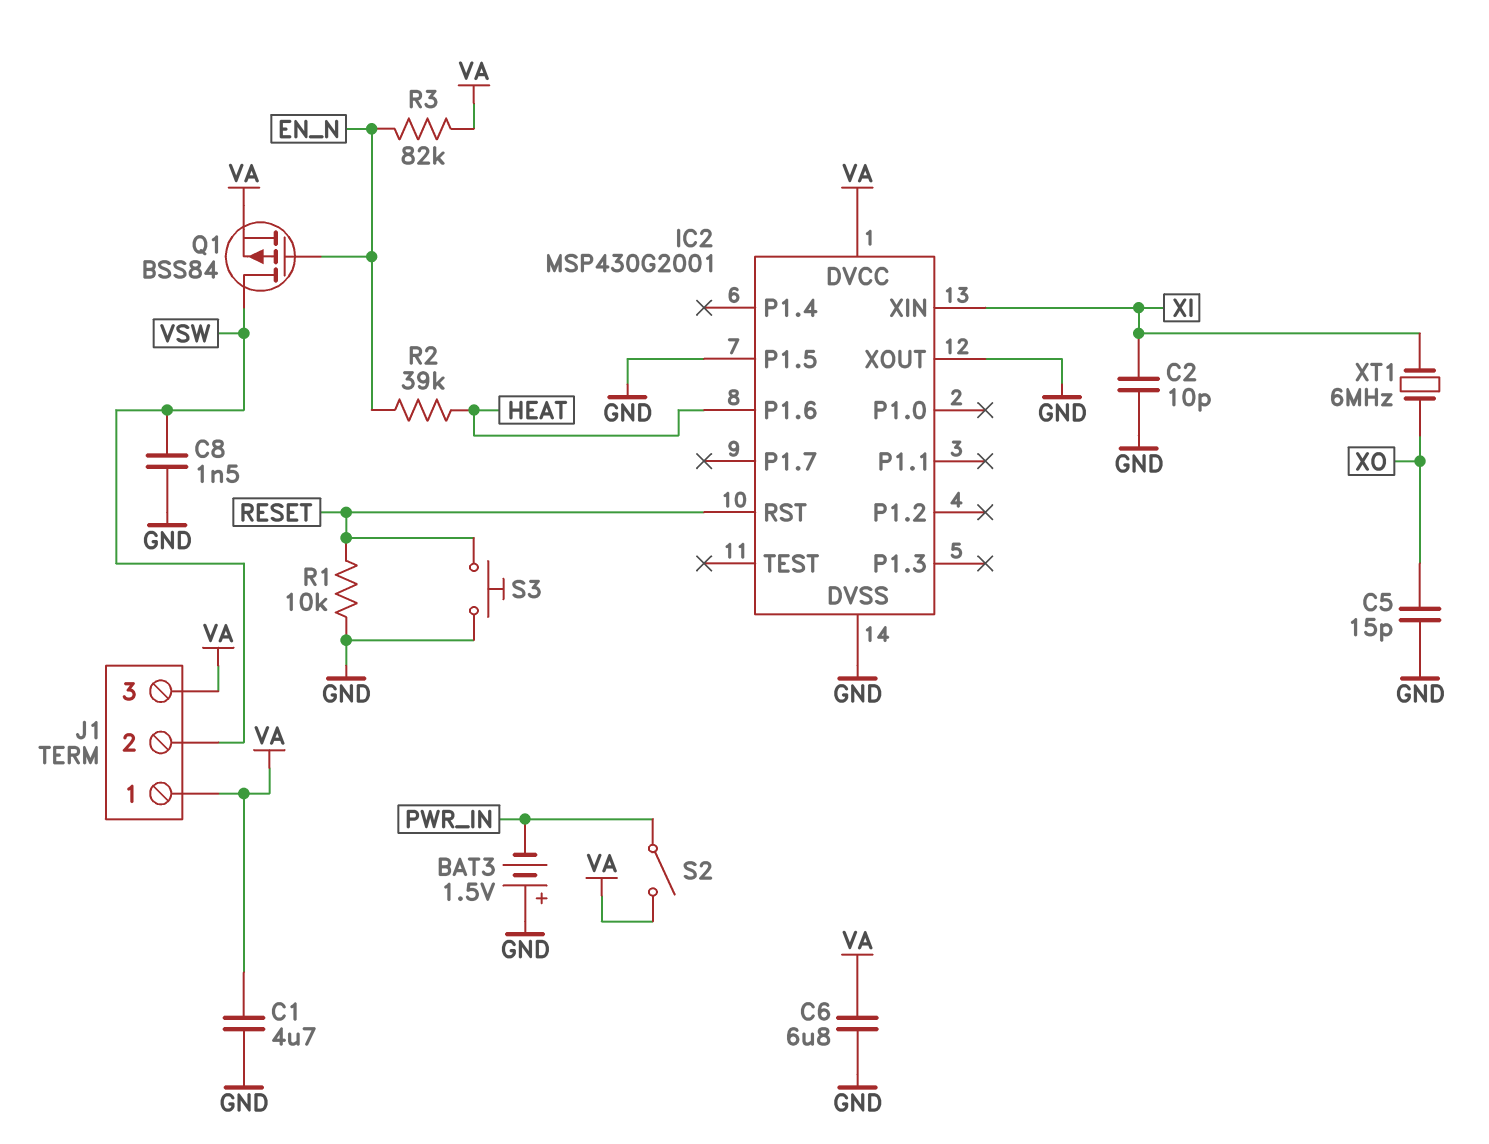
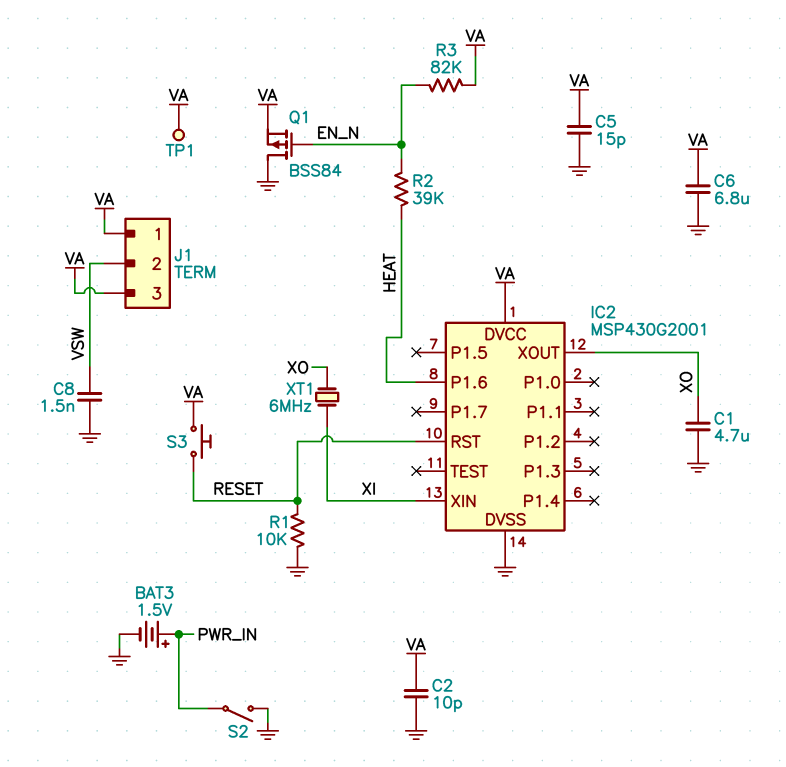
BAT3: 1.5V (plus GND, minus PWR_IN) -> 1.5V (plus PWR_IN, minus GND)
C1: 4.7uF (GND, VA) -> 4.7uF (GND, XO)
C2: 10pF (GND, XI) -> 10pF (GND, VA)
C5: 15pF (GND, XO) -> 15pF (GND, VA)
IC2 pin P1.5: GND -> none
IC2 pin XOUT: GND -> XO
Q1: PMOS BSS84 (G EN_N, D VSW, S VA) -> PMOS BSS84 (G EN_N, D GND, S VA)
S2: switch (PWR_IN, VA) -> switch (GND, PWR_IN)
S3: button (GND, RESET) -> button (RESET, VA)
TP1: none -> test point (VA)

